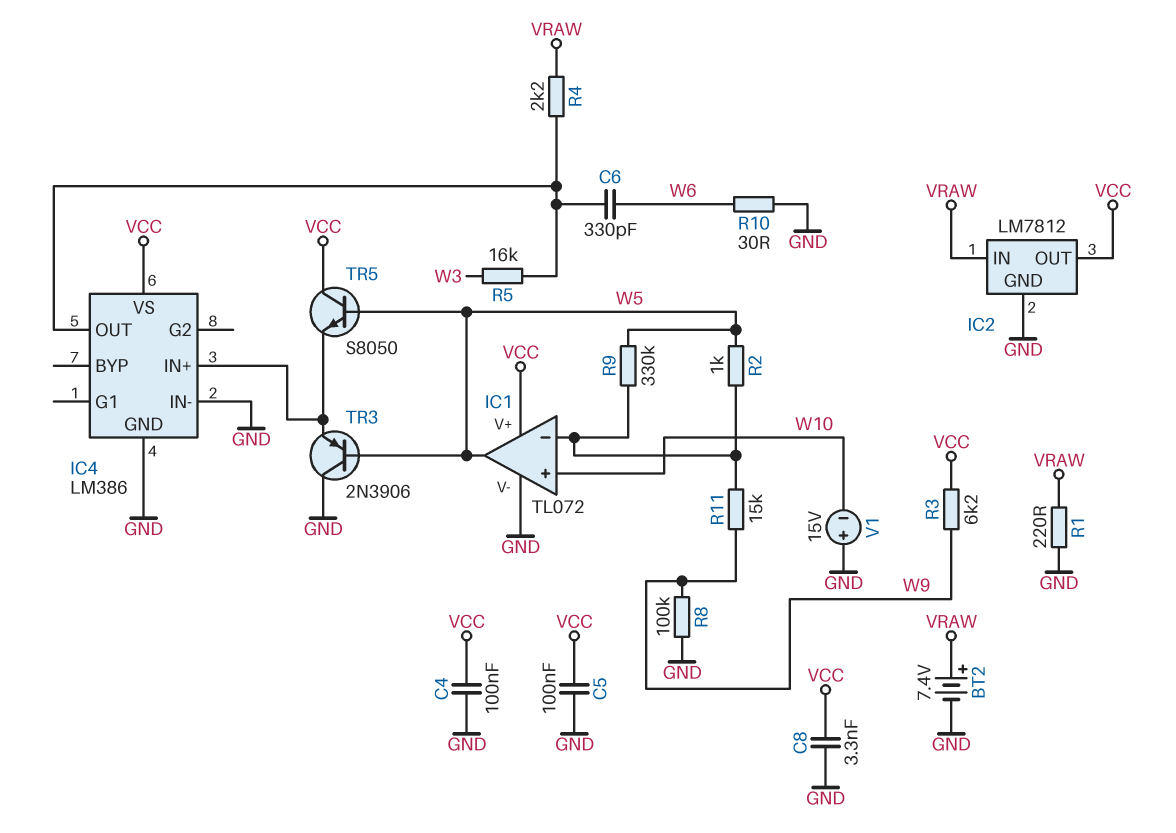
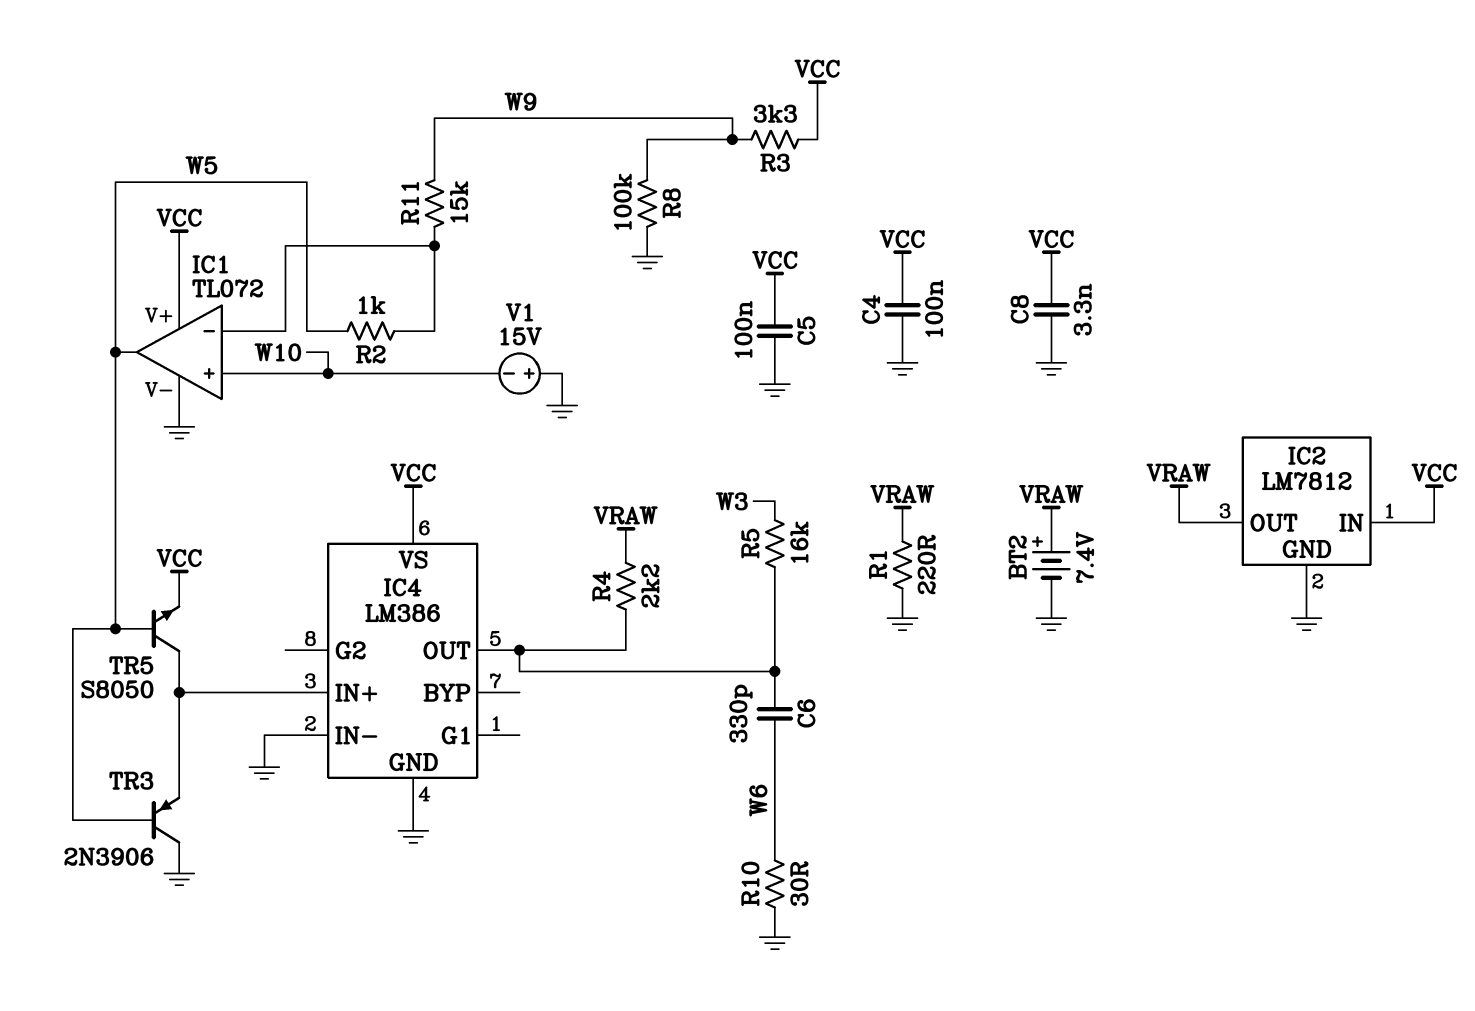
IC2 pin IN: VRAW -> VCC
IC2 pin OUT: VCC -> VRAW
R3: 6.2k (VCC, W9) -> 3.3k (VCC, W9)
R9: 330k (IC1/in-, W5) -> none
TR5: NPN S8050 (B W5, C VCC, E IC4/IN+) -> NPN S8050 (B W5, C IC4/IN+, E VCC)

